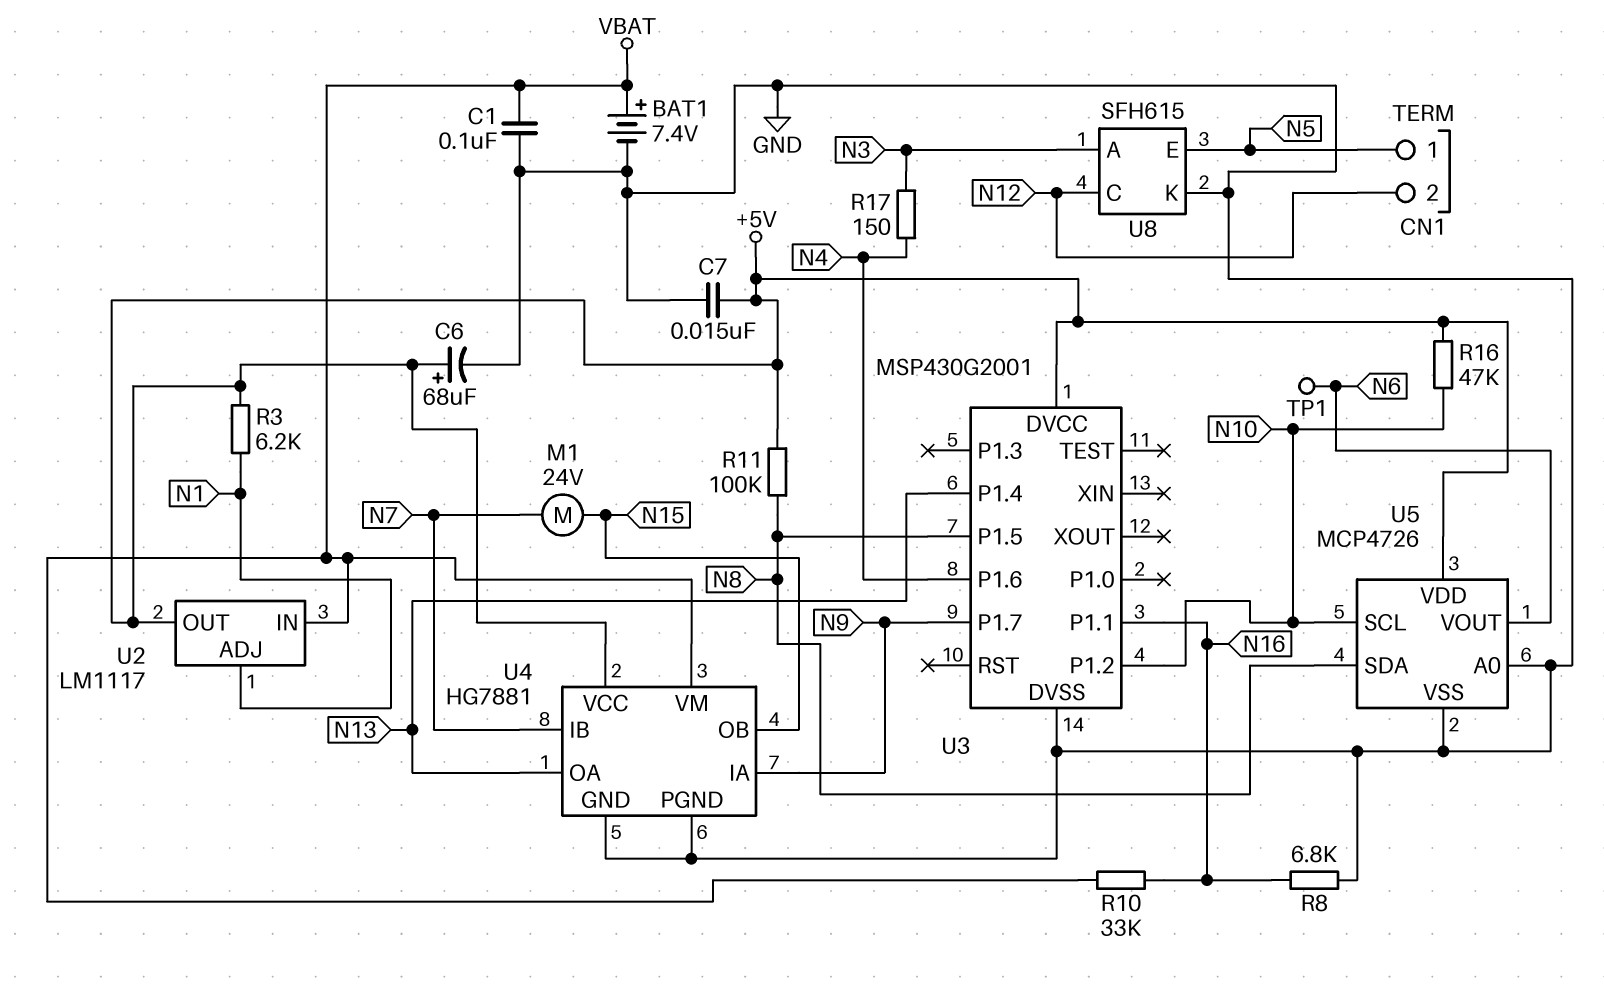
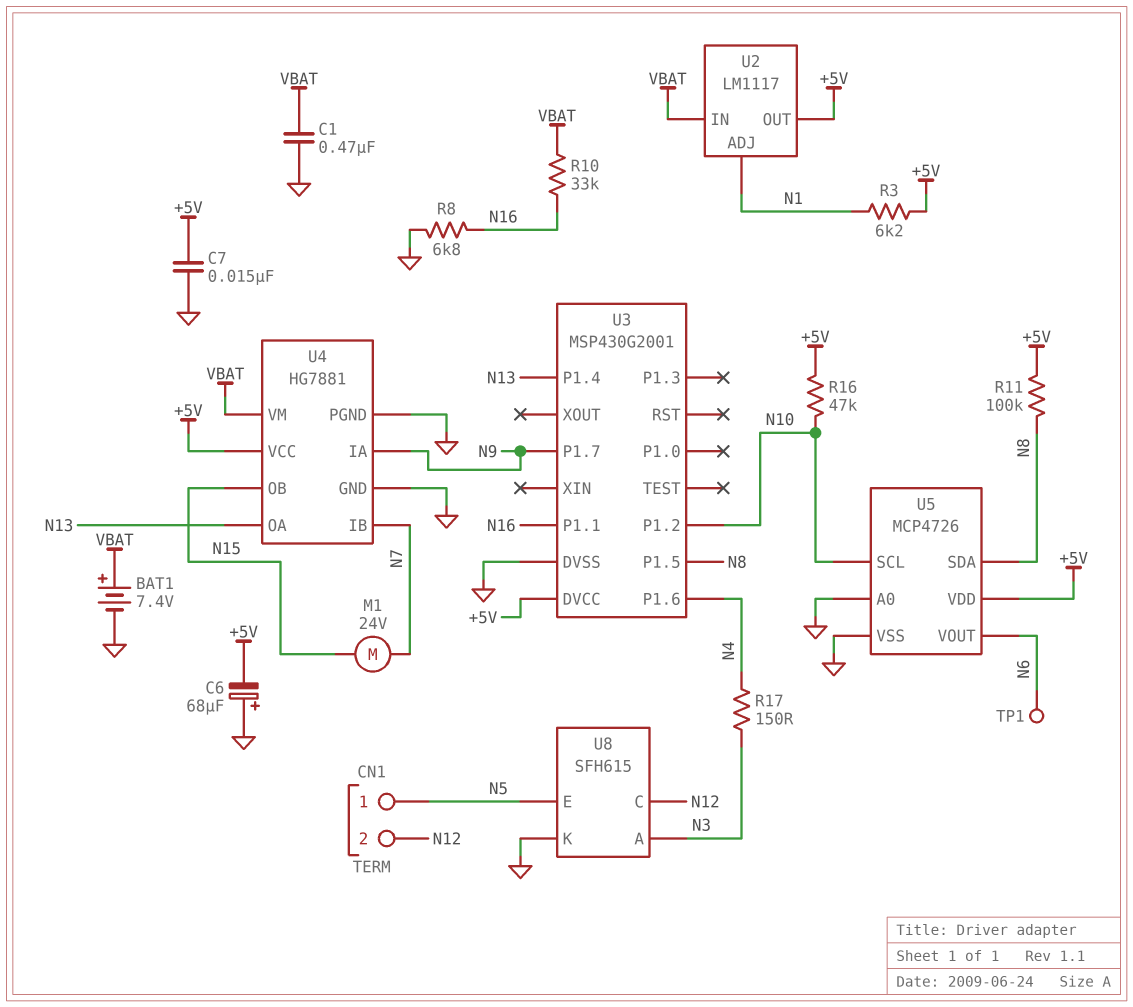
C1: 100nF (GND, VBAT) -> 470nF (GND, VBAT)
C6: 68uF (plus +5V, minus GND) -> 68uF (plus GND, minus +5V)

